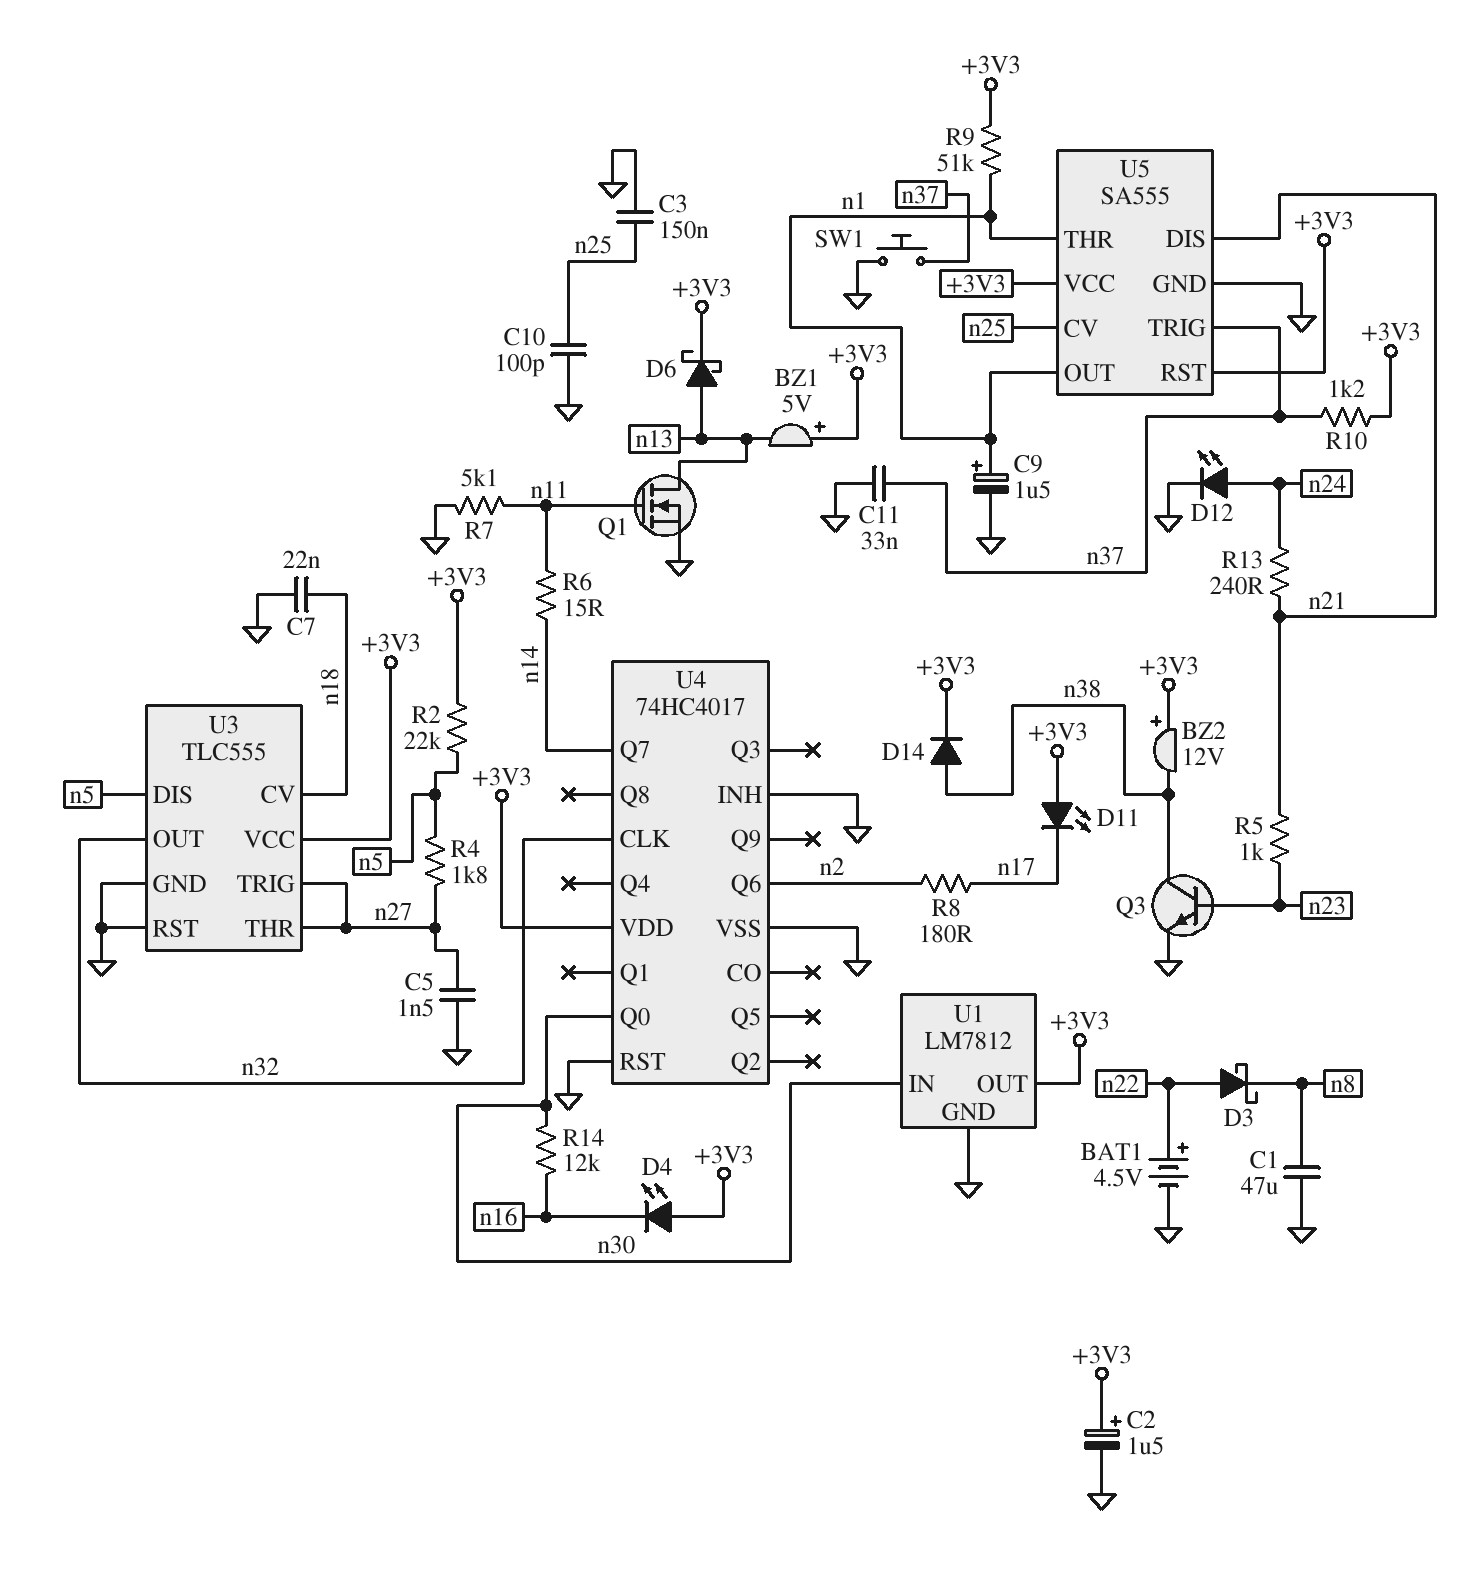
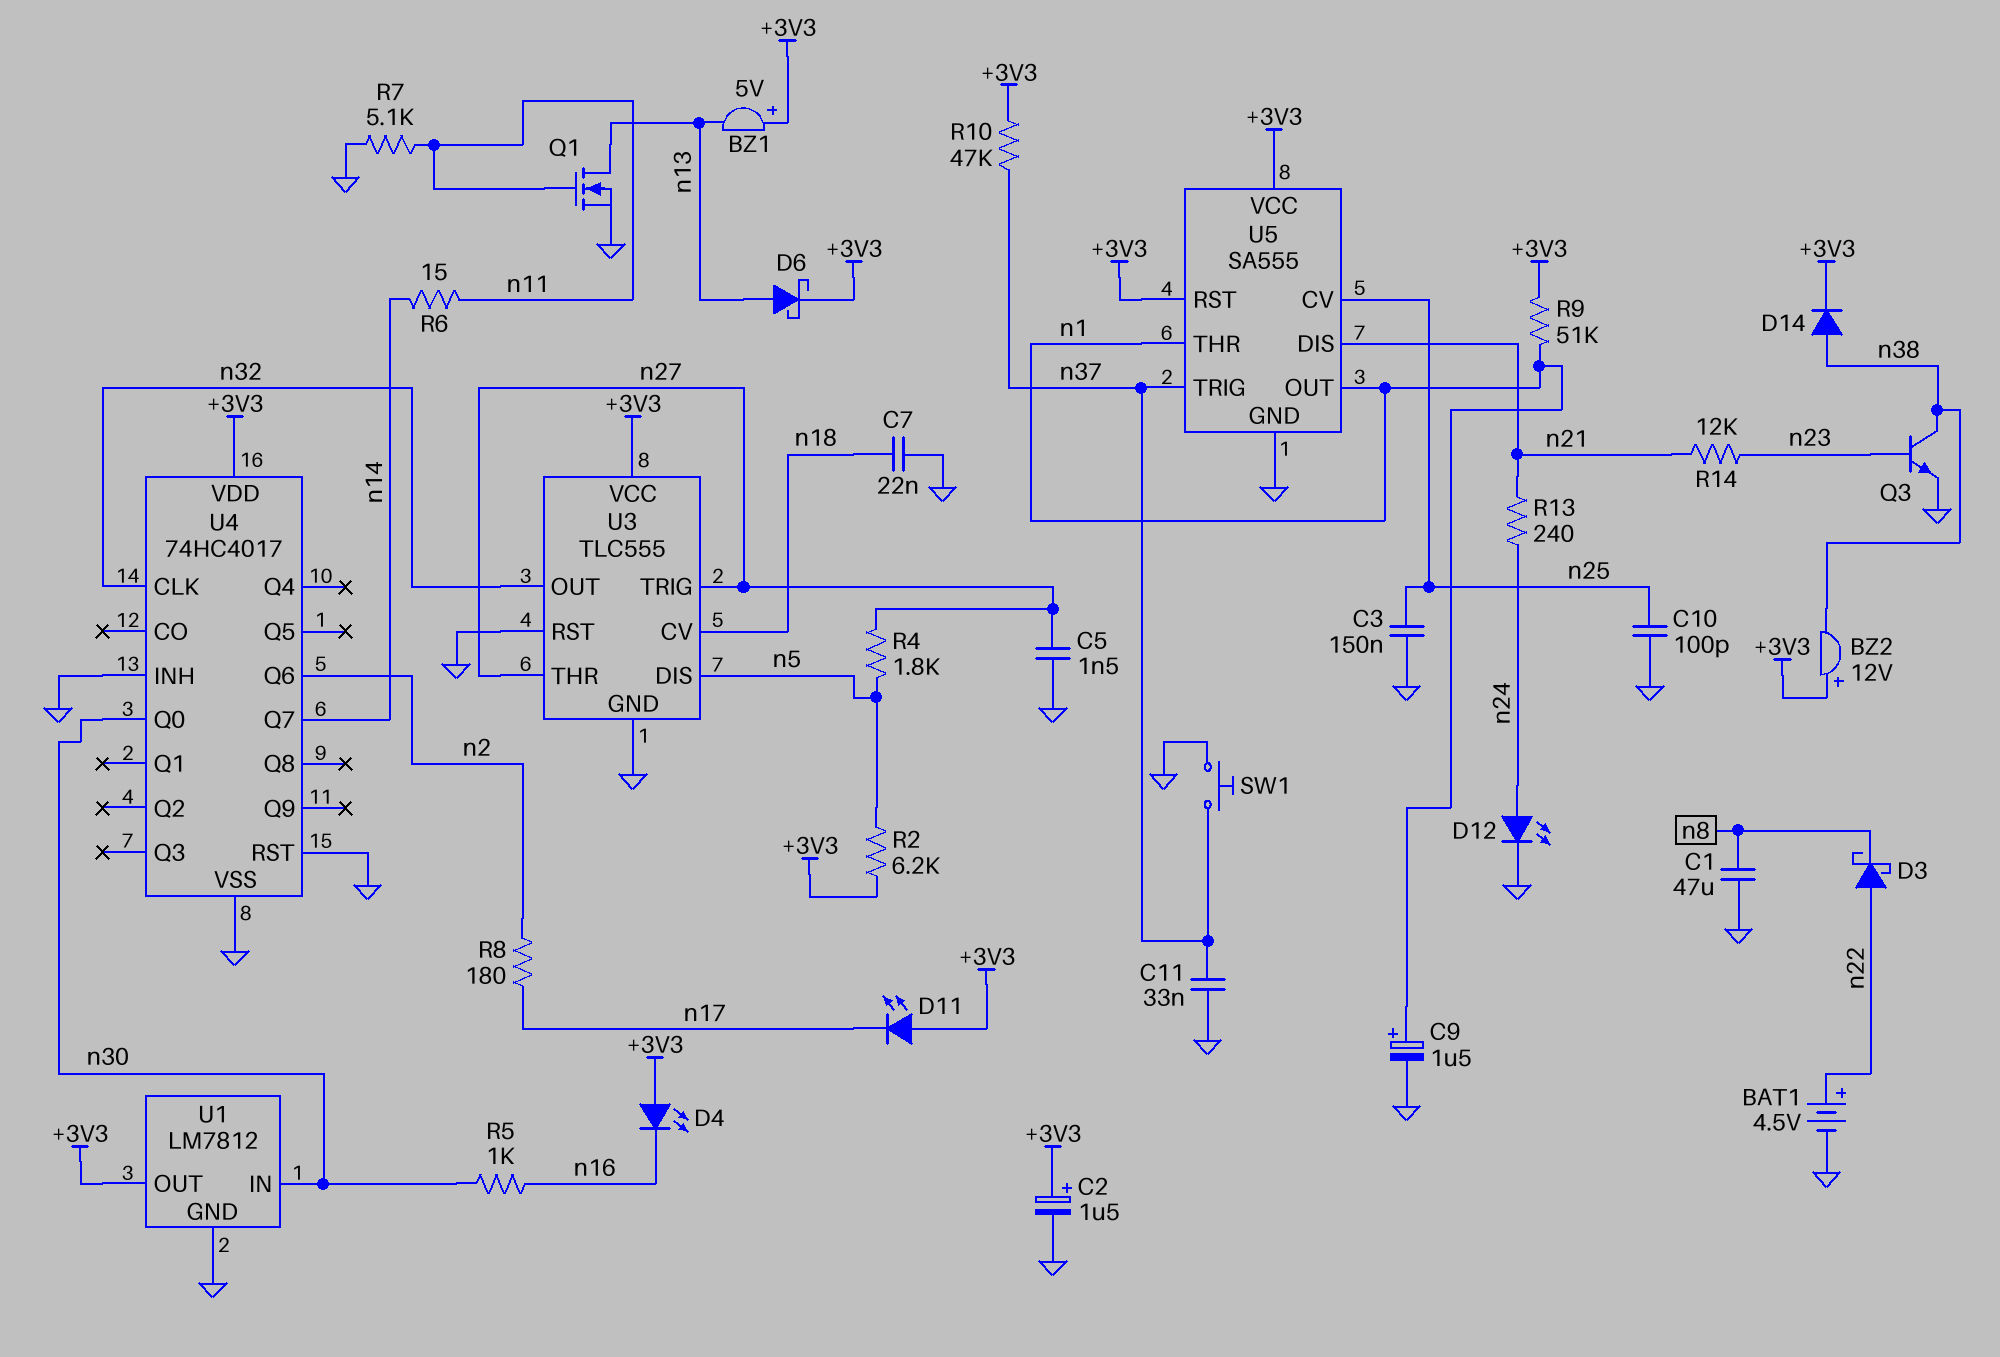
R2: 22k (+3V3, n5) -> 6.2k (+3V3, n5)
R5: 1k (n21, n23) -> 1k (n16, n30)
R10: 1.2k (+3V3, n37) -> 47k (+3V3, n37)
R14: 12k (n16, n30) -> 12k (n21, n23)

